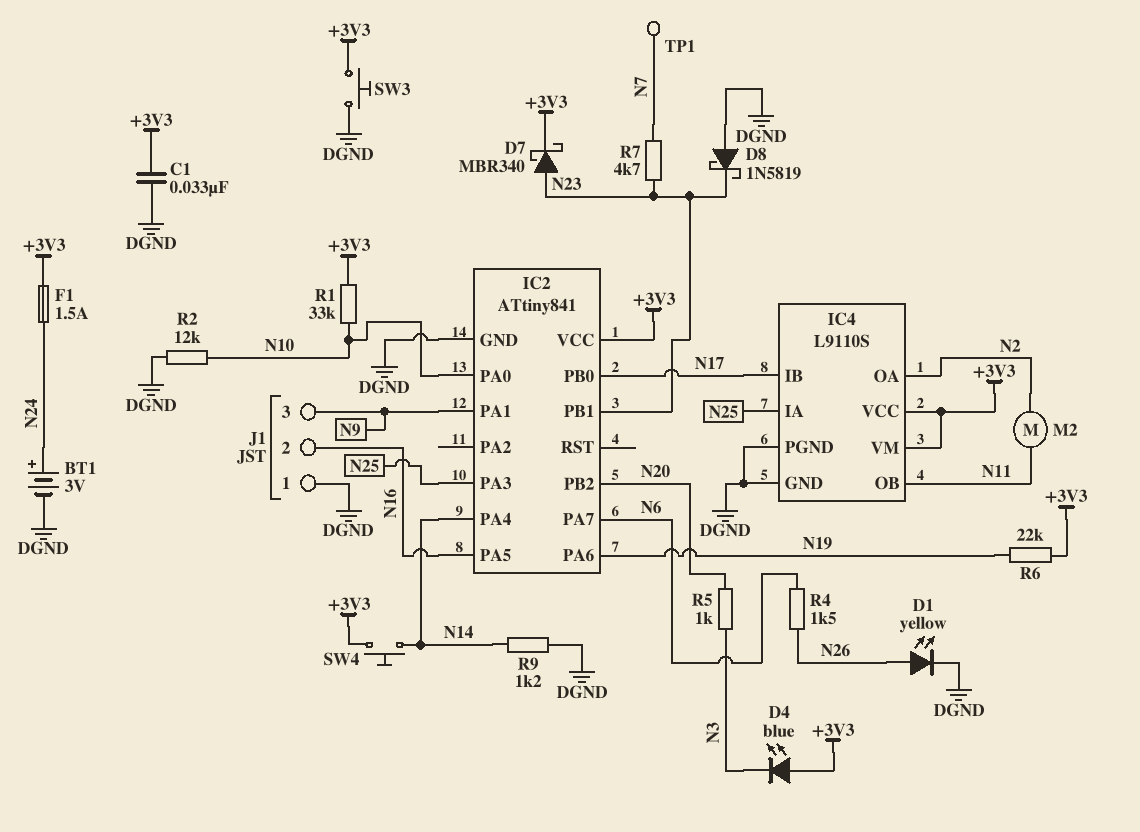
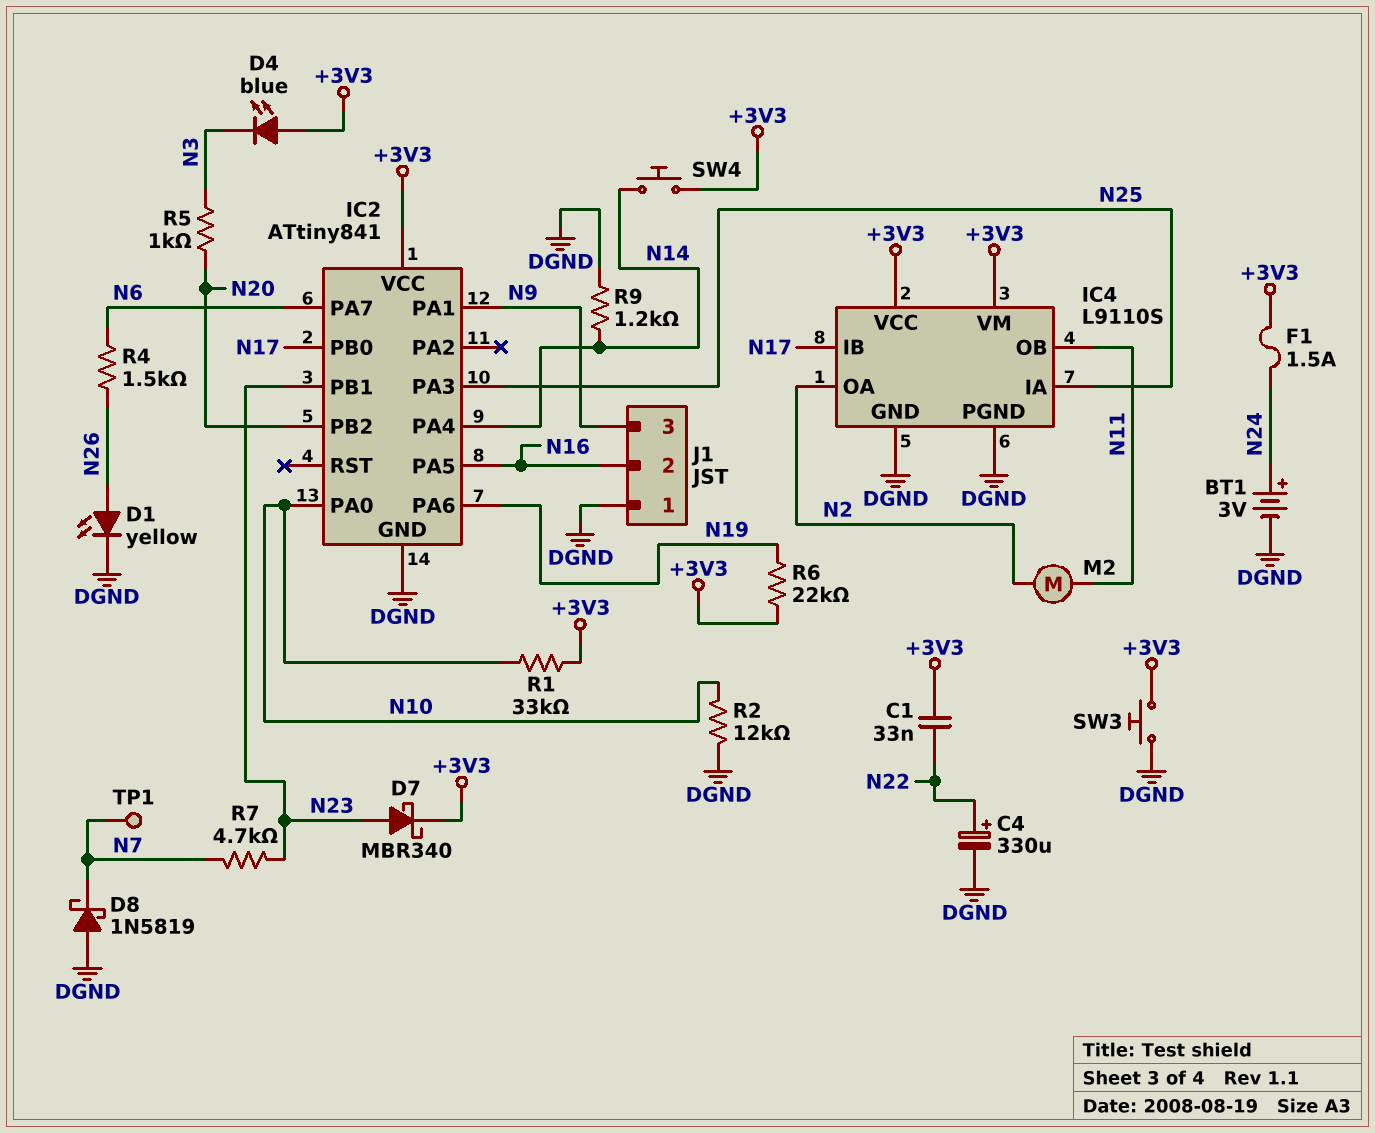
C1: 33nF (+3V3, DGND) -> 33nF (+3V3, N22)
C4: none -> 330uF (plus N22, minus DGND)
D8: schottky 1N5819 (A DGND, K N23) -> schottky 1N5819 (A DGND, K N7)

